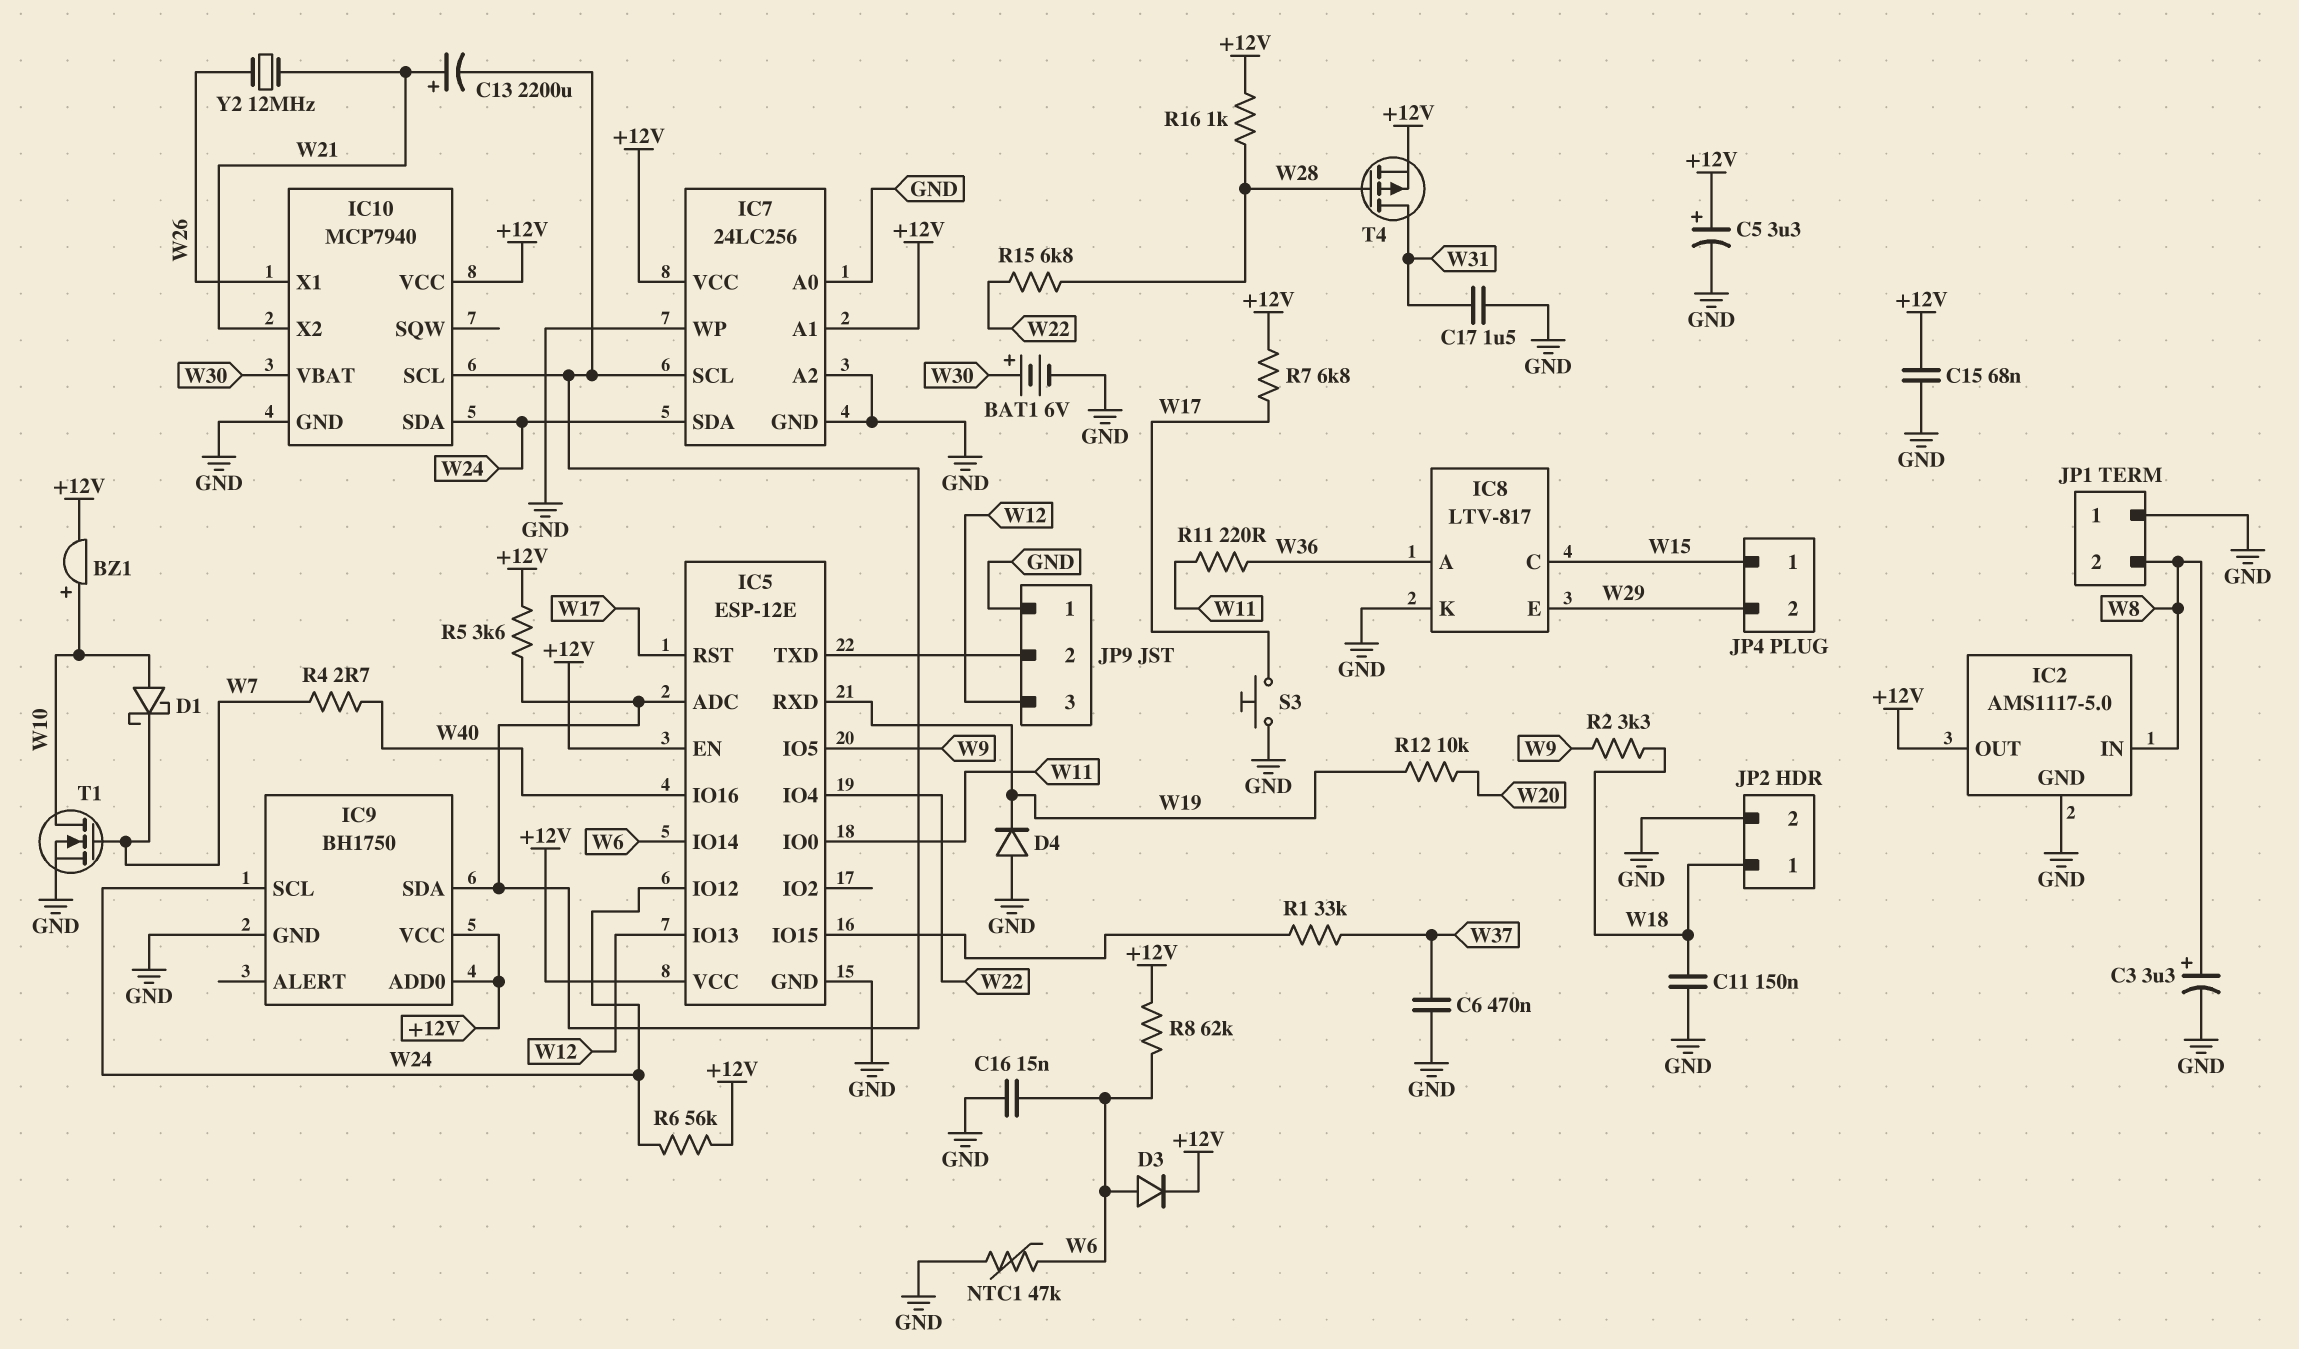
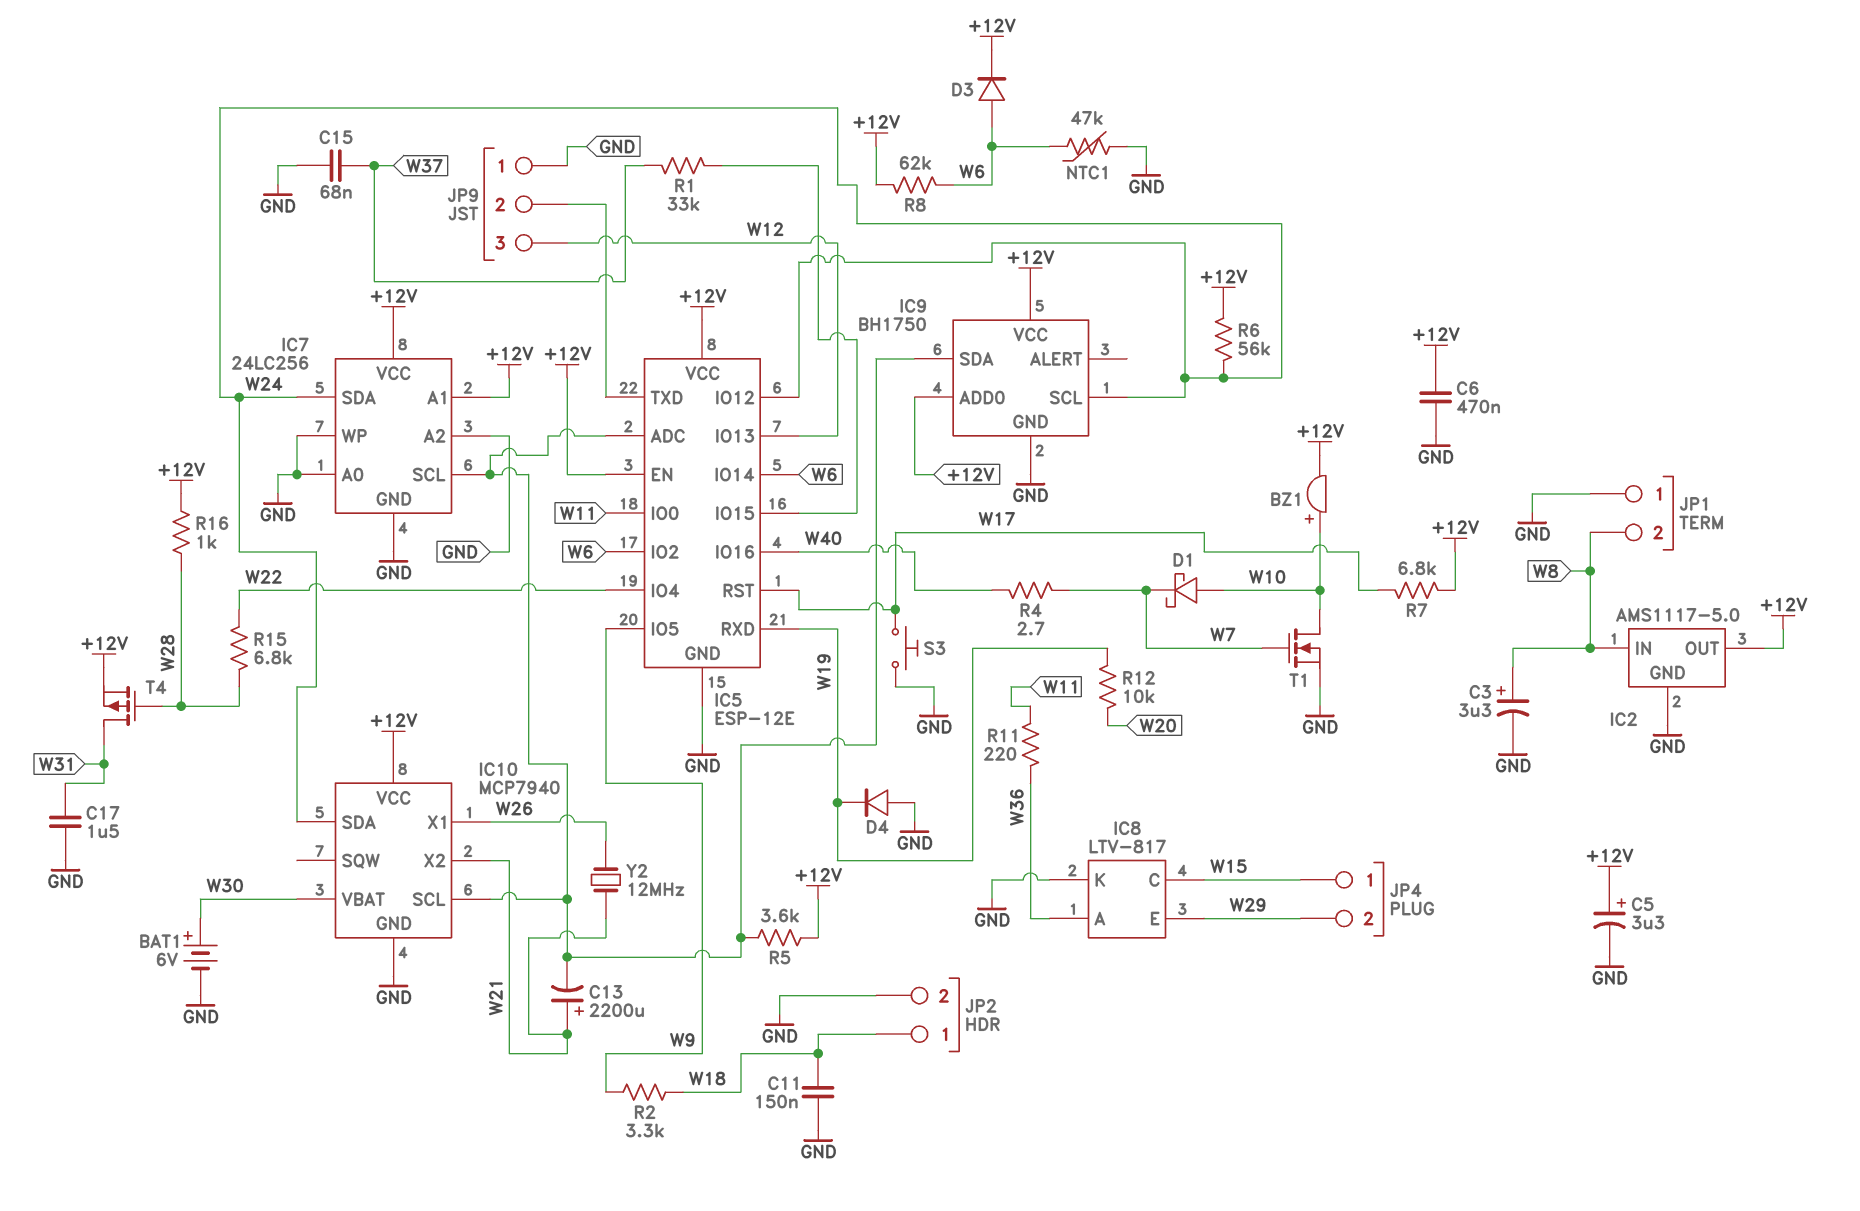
C6: 470nF (GND, W37) -> 470nF (+12V, GND)
C15: 68nF (+12V, GND) -> 68nF (GND, W37)
C16: 15nF (GND, W6) -> none
IC5 pin IO2: none -> W6

